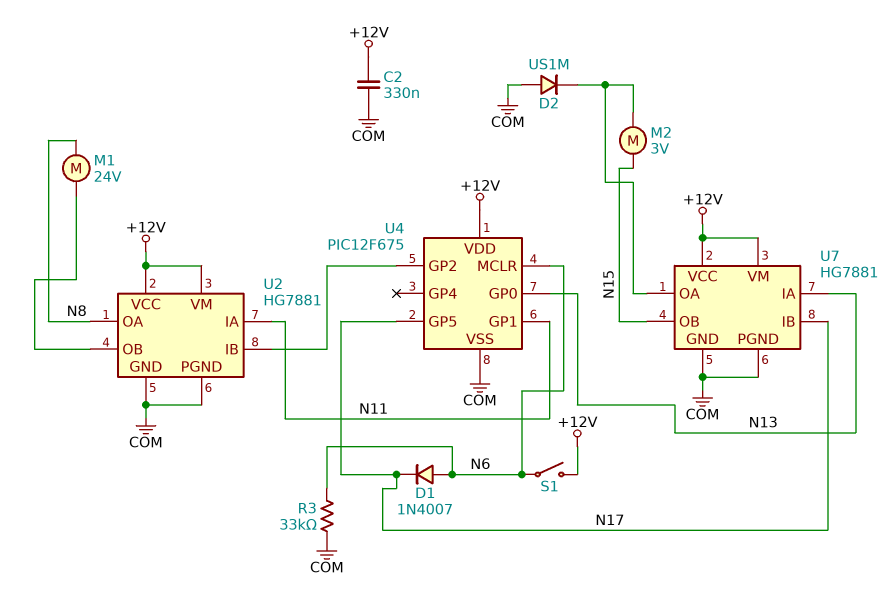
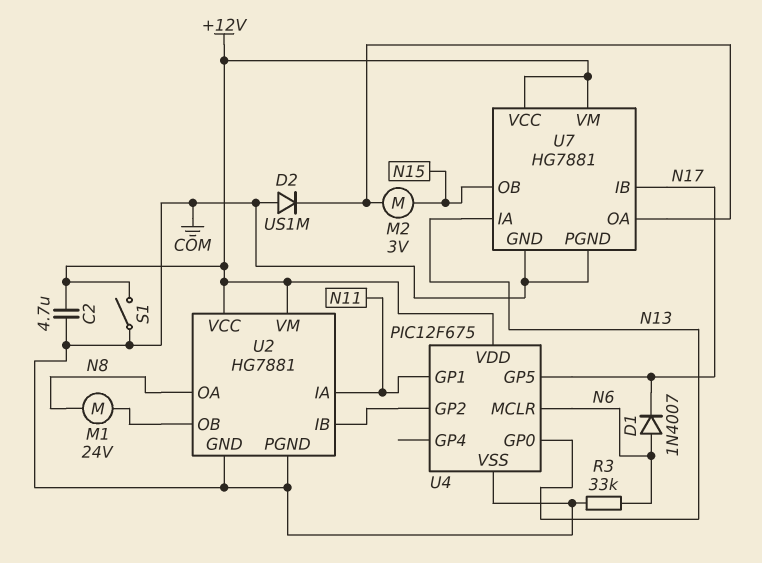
C2: 330nF (+12V, COM) -> 4.7uF (+12V, COM)
S1: switch (+12V, N6) -> switch (+12V, COM)

